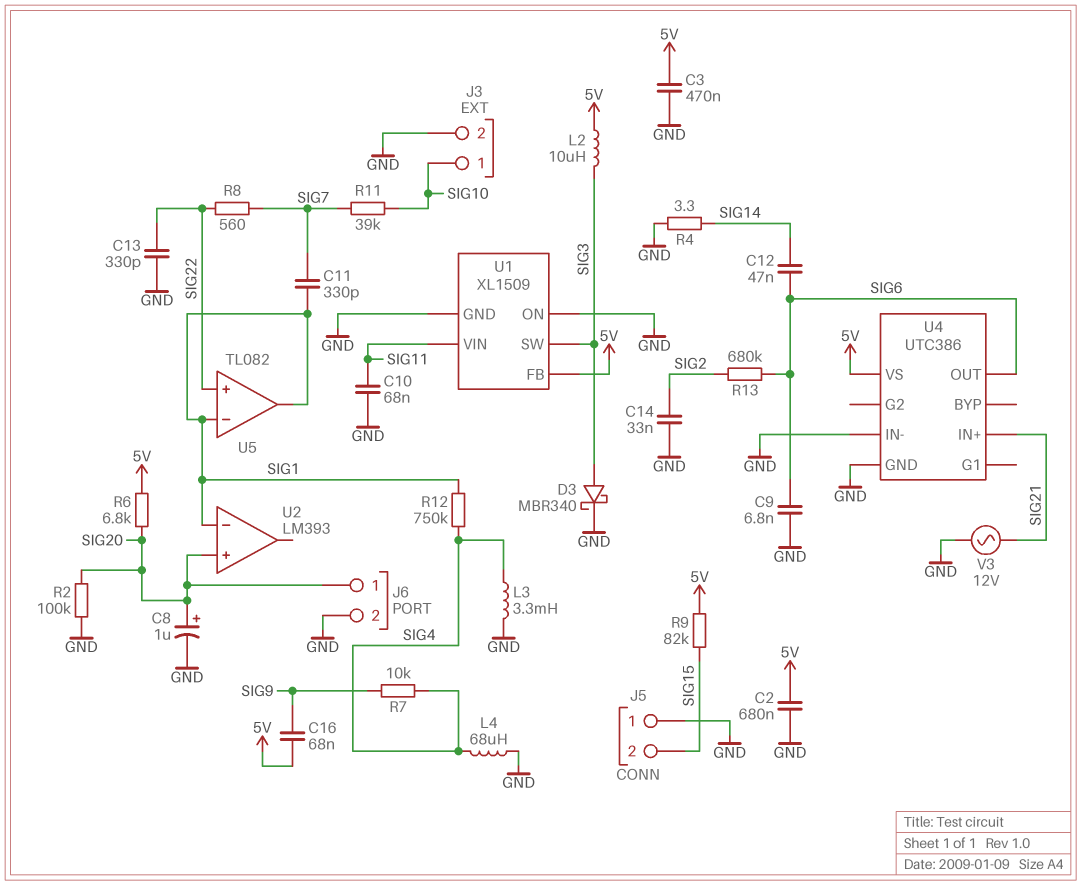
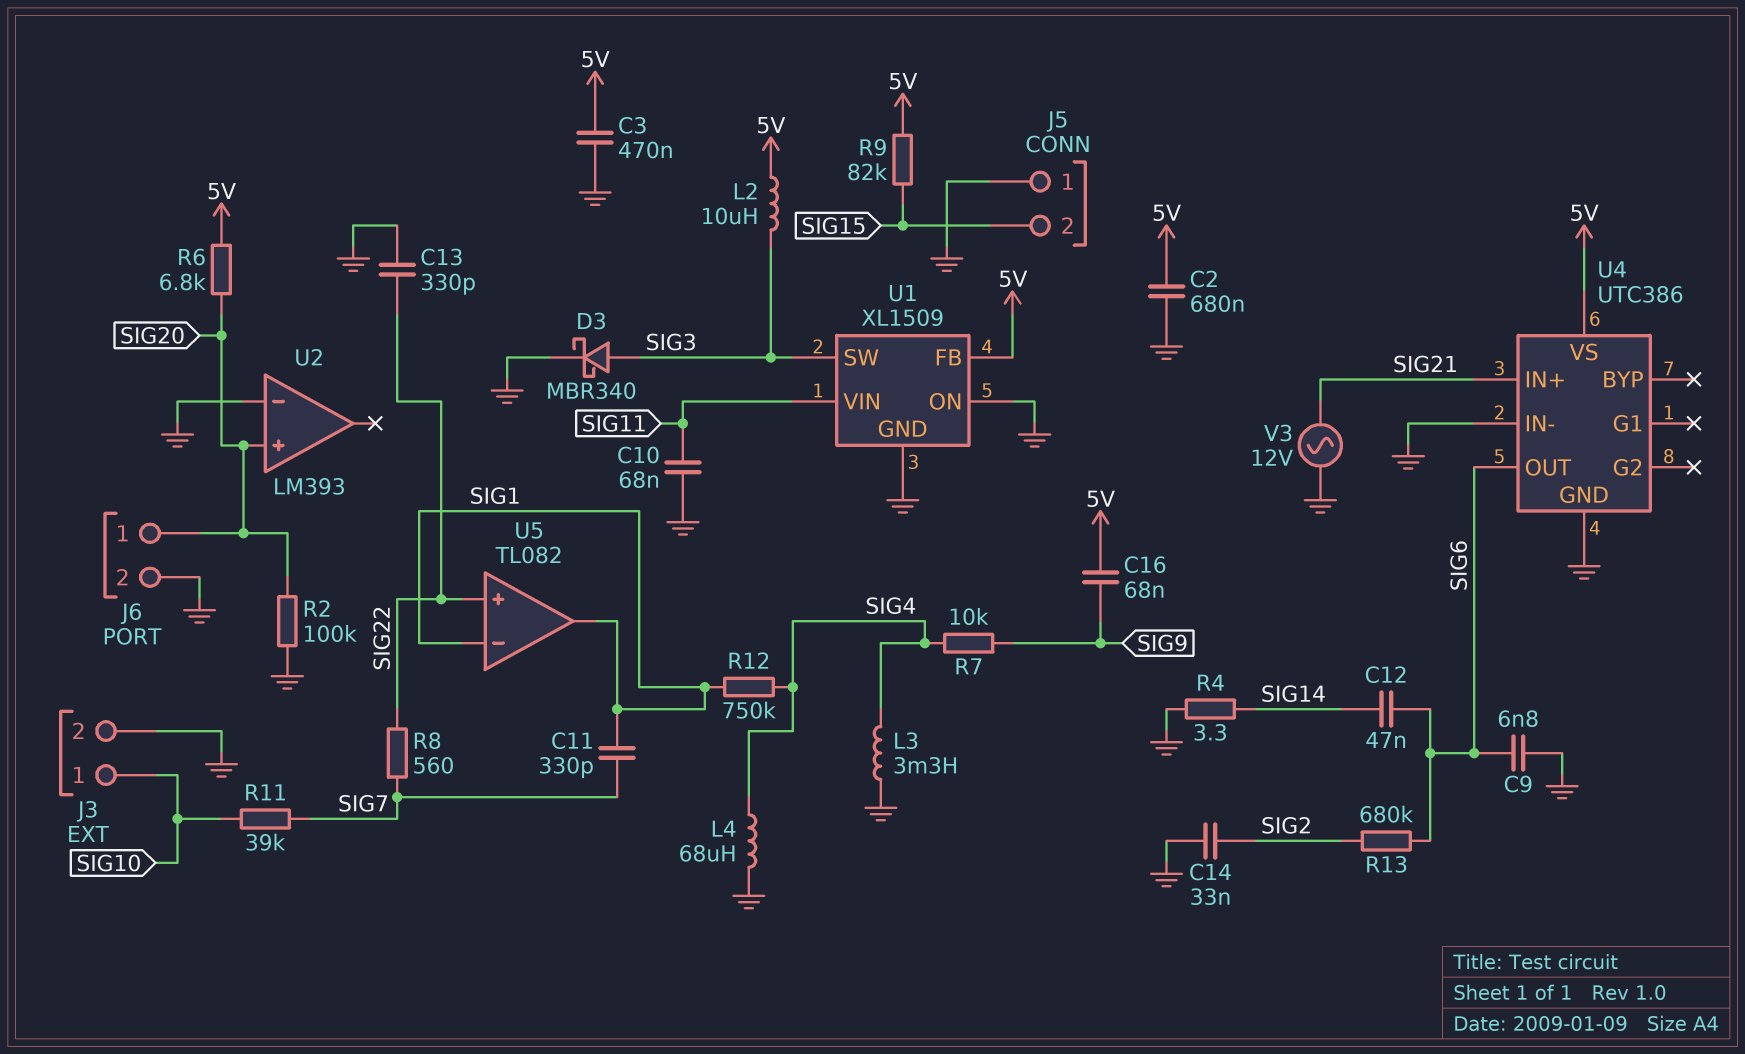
C8: 1uF (plus SIG20, minus GND) -> none
U2 pin in-: SIG1 -> GND

